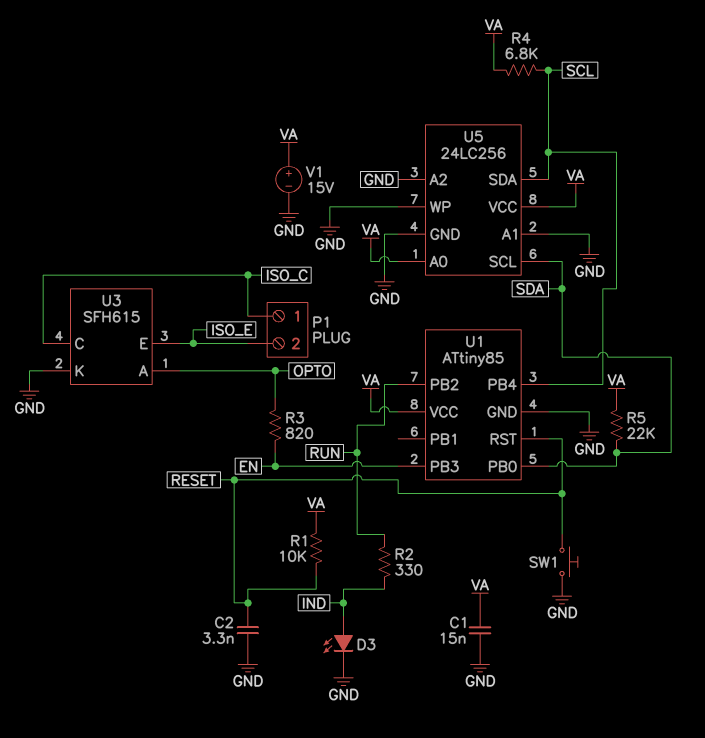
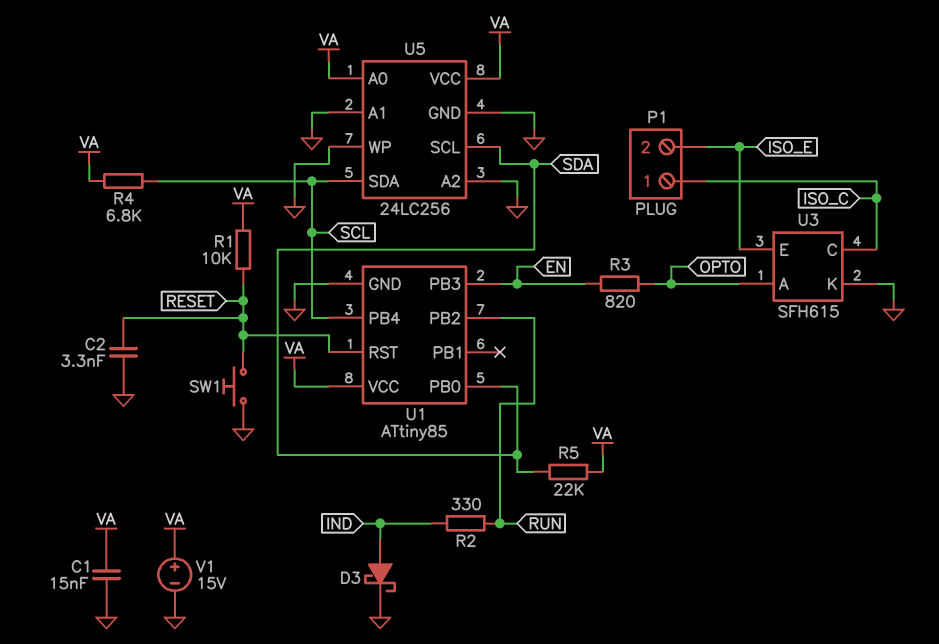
D3: LED (A IND, K GND) -> schottky (A IND, K GND)

